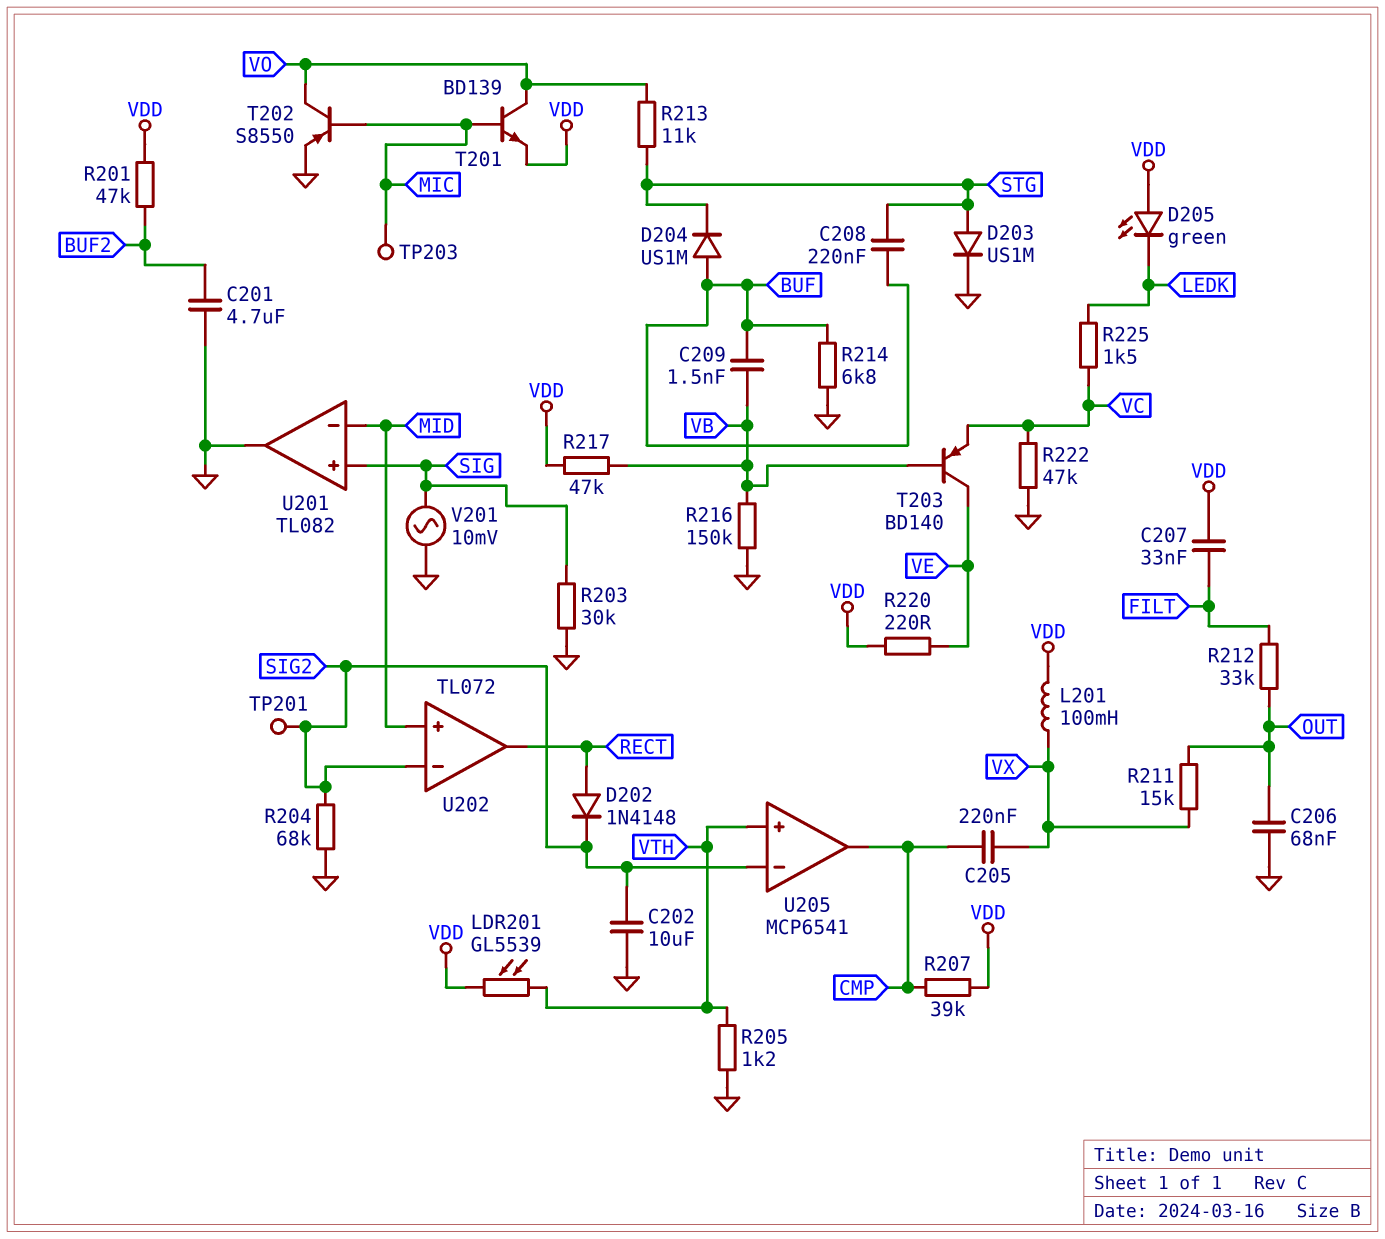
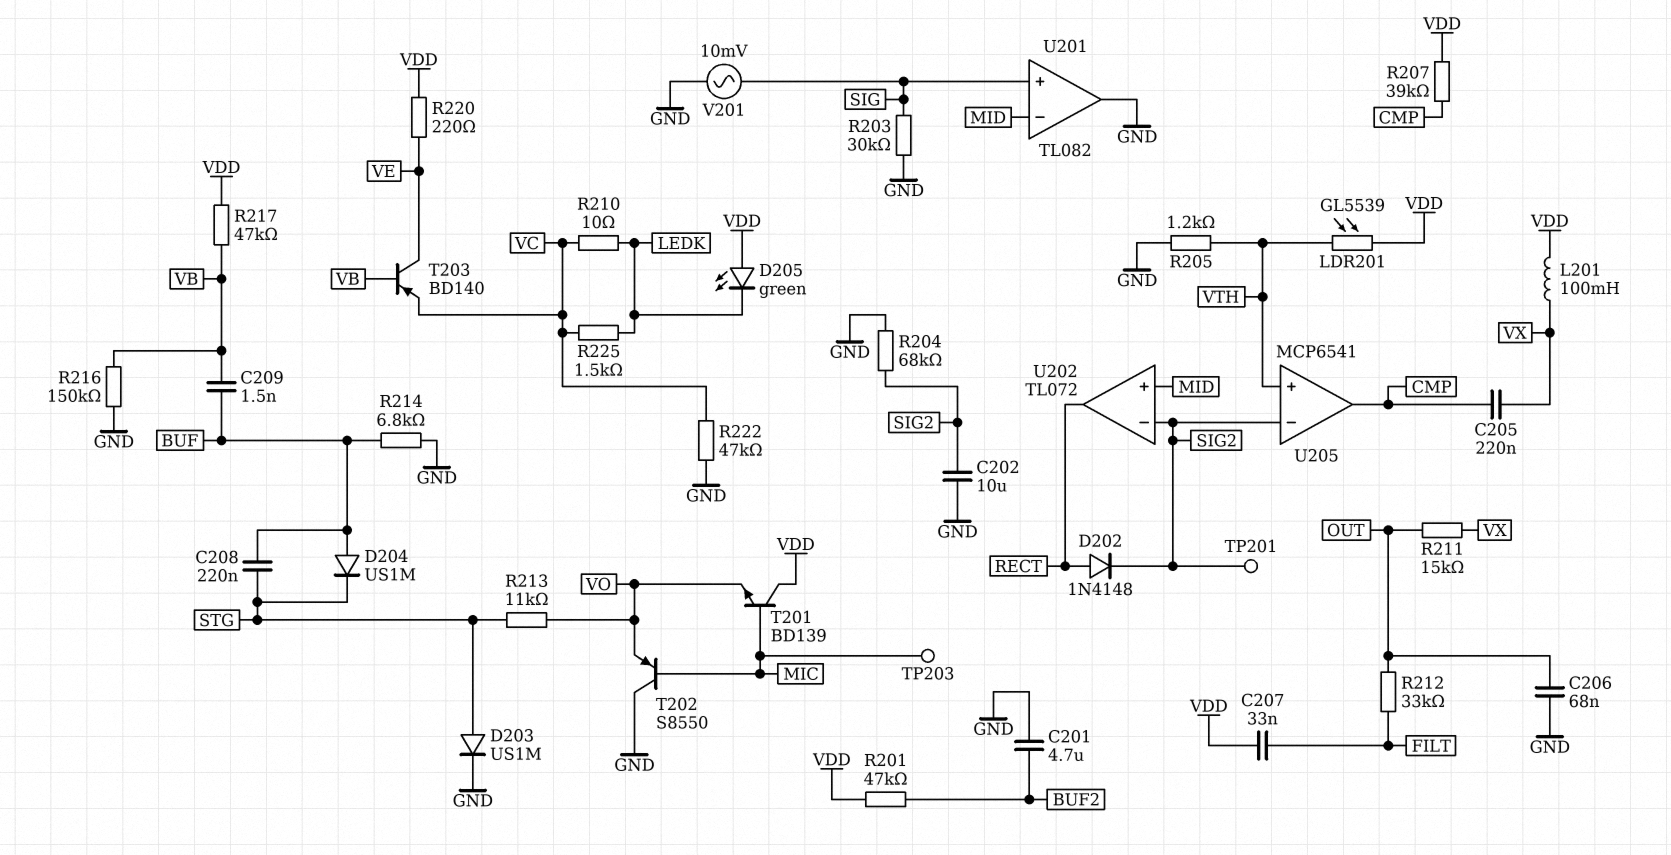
R210: none -> 10 (LEDK, VC)
T201: NPN BD139 (B MIC, C VO, E VDD) -> NPN BD139 (B MIC, C VDD, E VO)
T202: PNP S8550 (B MIC, C VO, E GND) -> PNP S8550 (B MIC, C GND, E VO)

